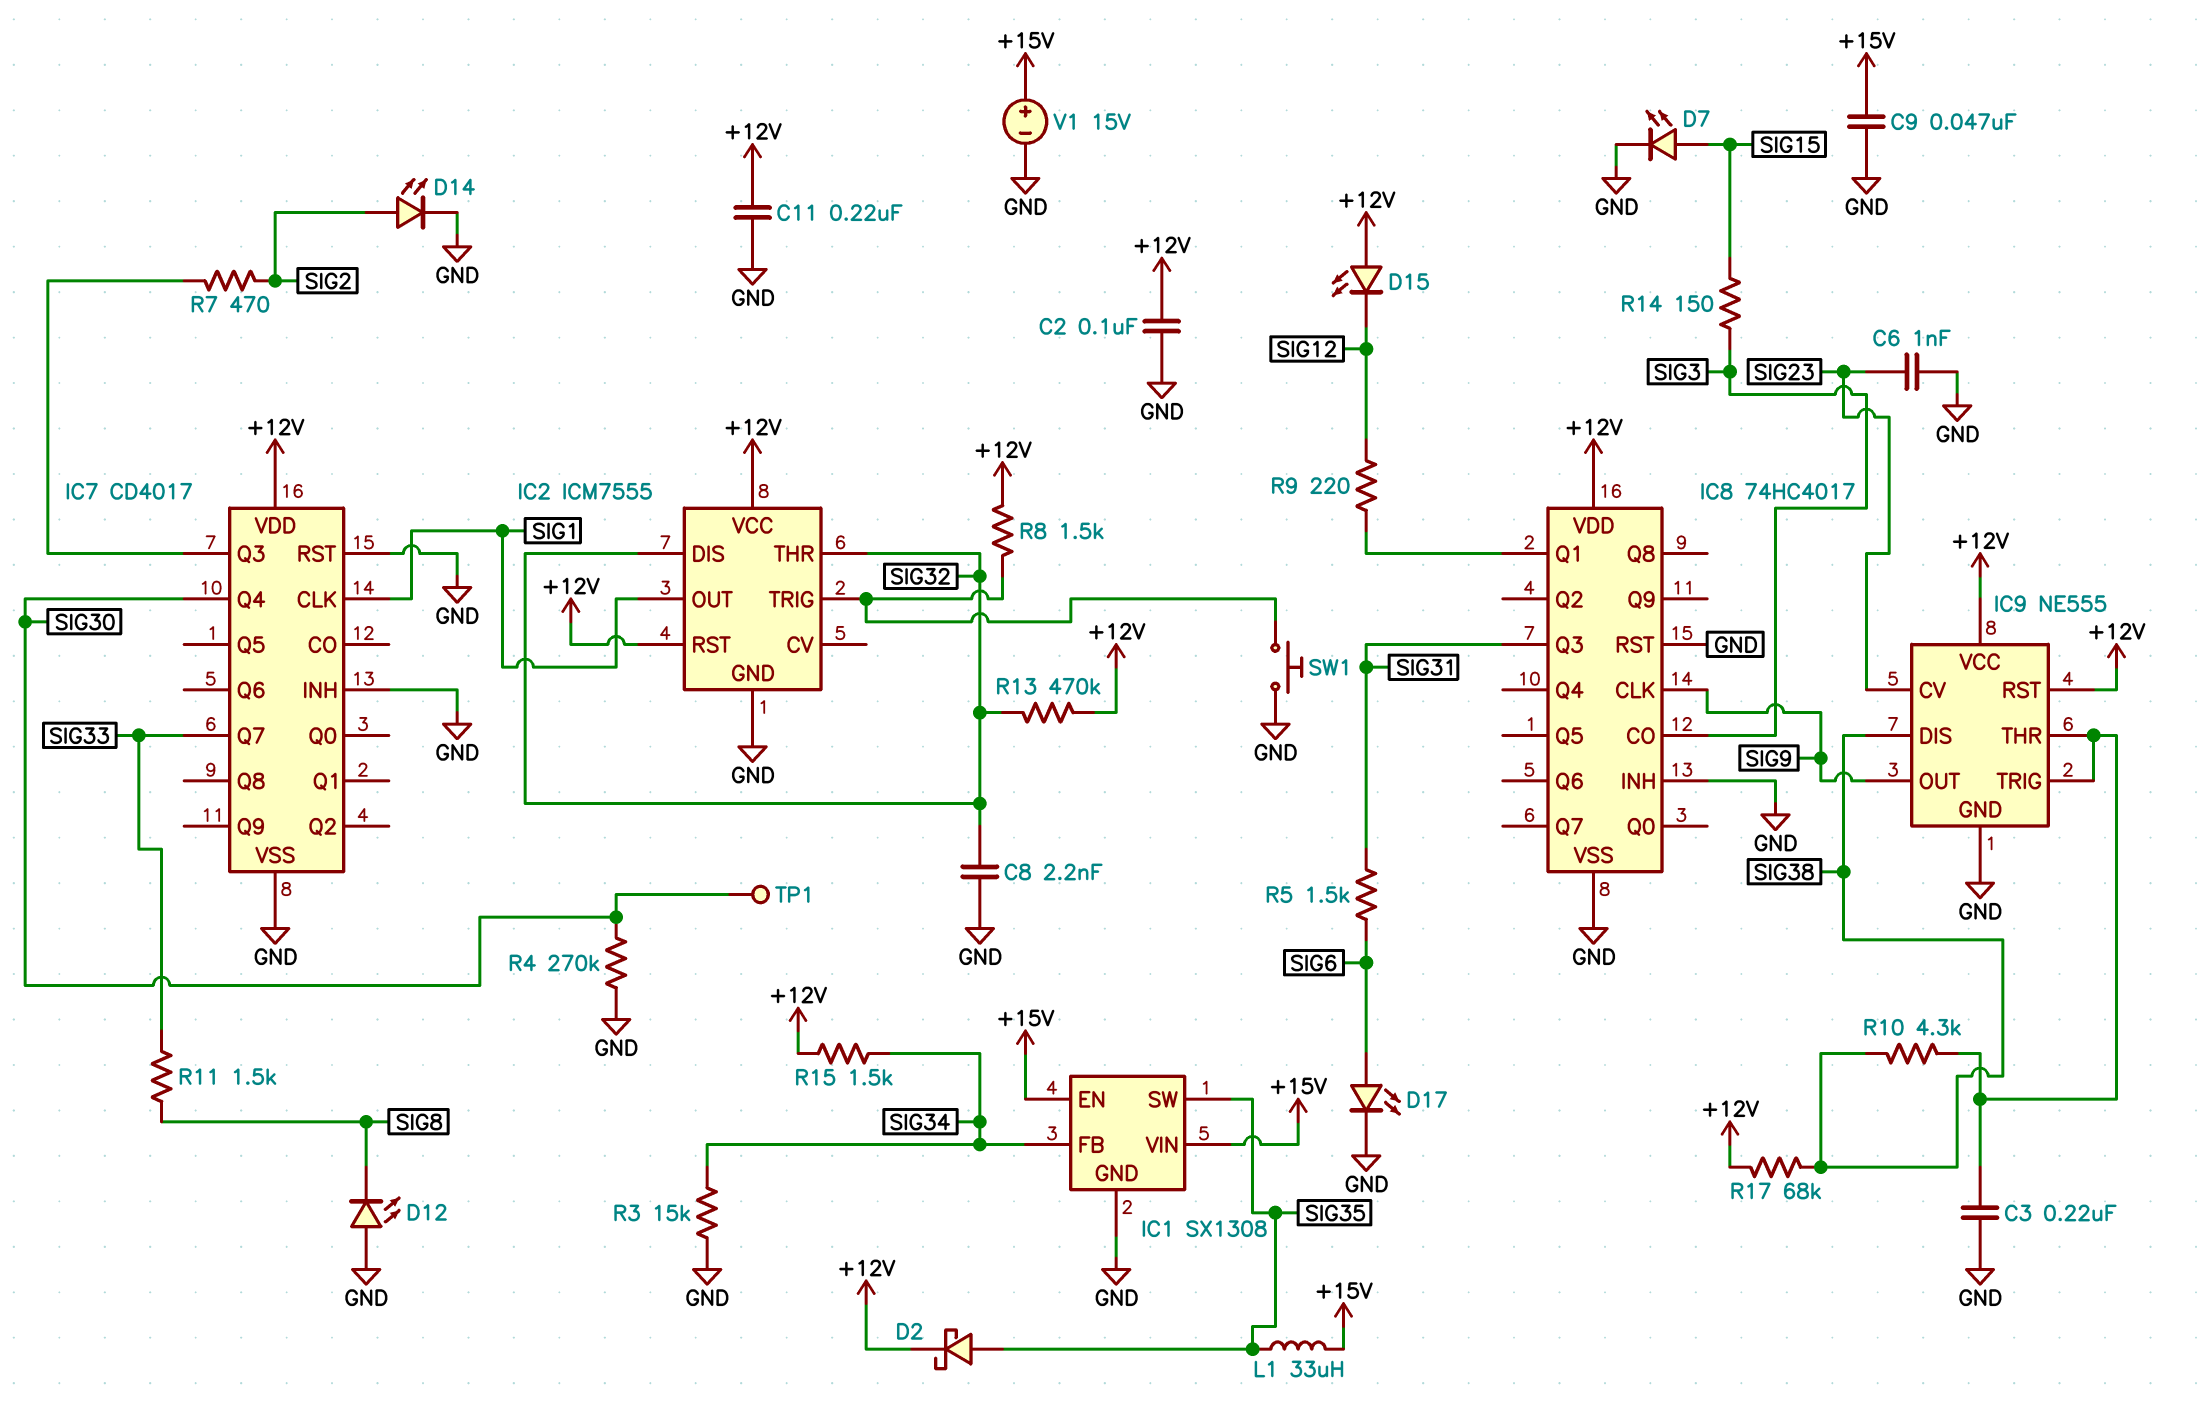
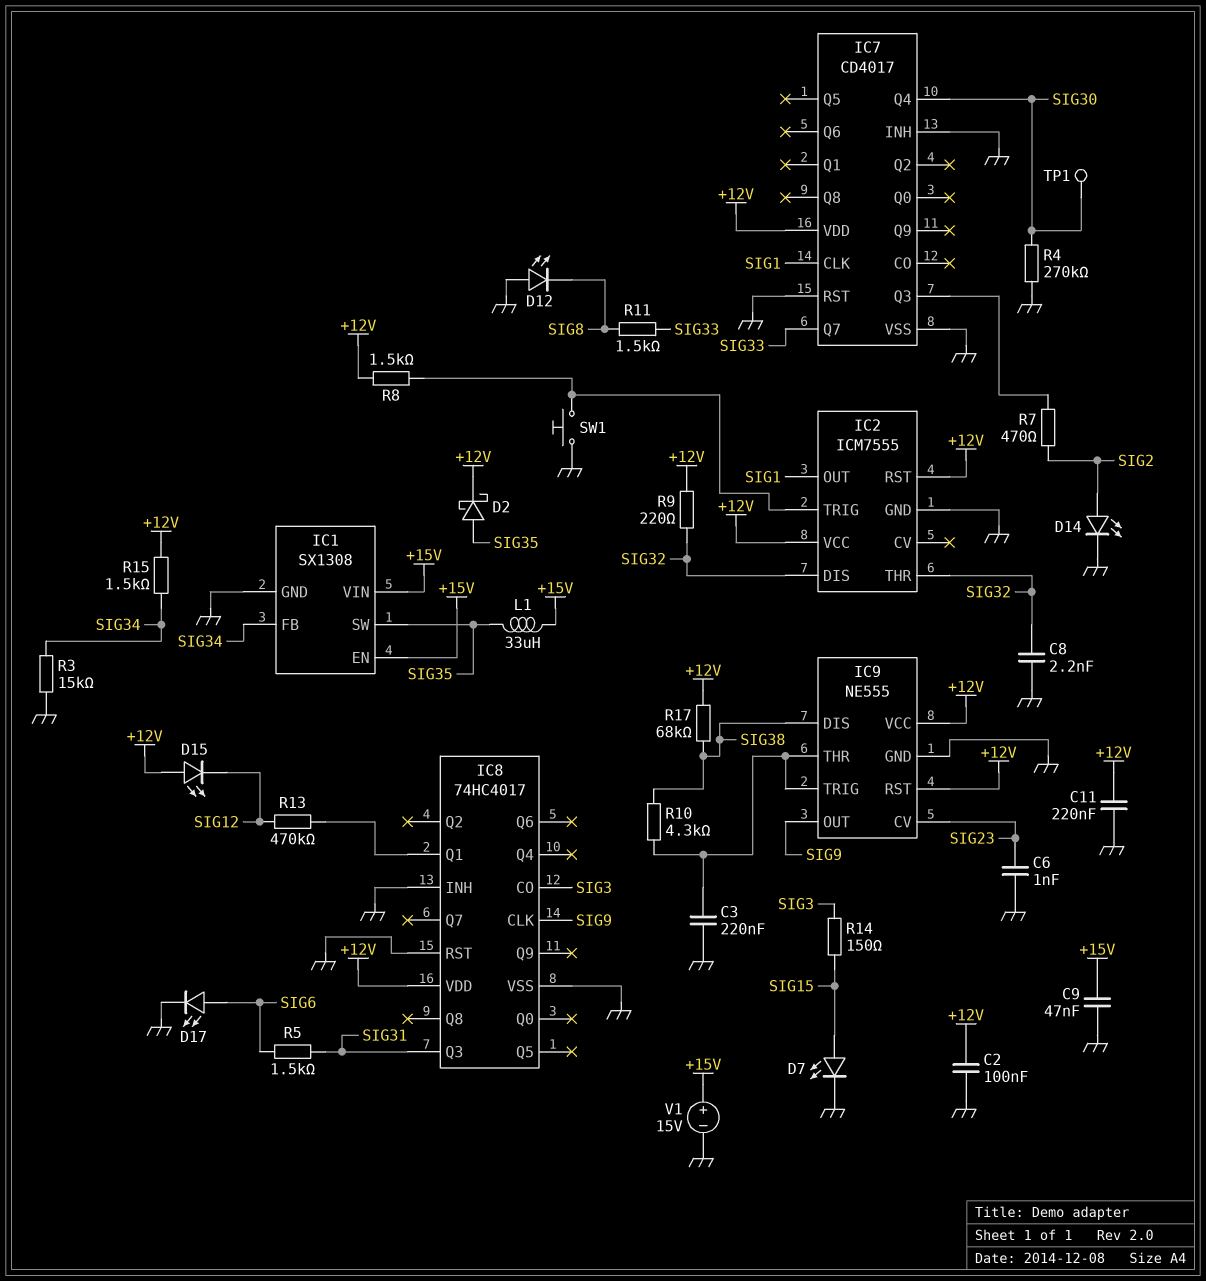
R9: 220 (IC8/Q1, SIG12) -> 220 (+12V, SIG32)
R13: 470k (+12V, SIG32) -> 470k (IC8/Q1, SIG12)

